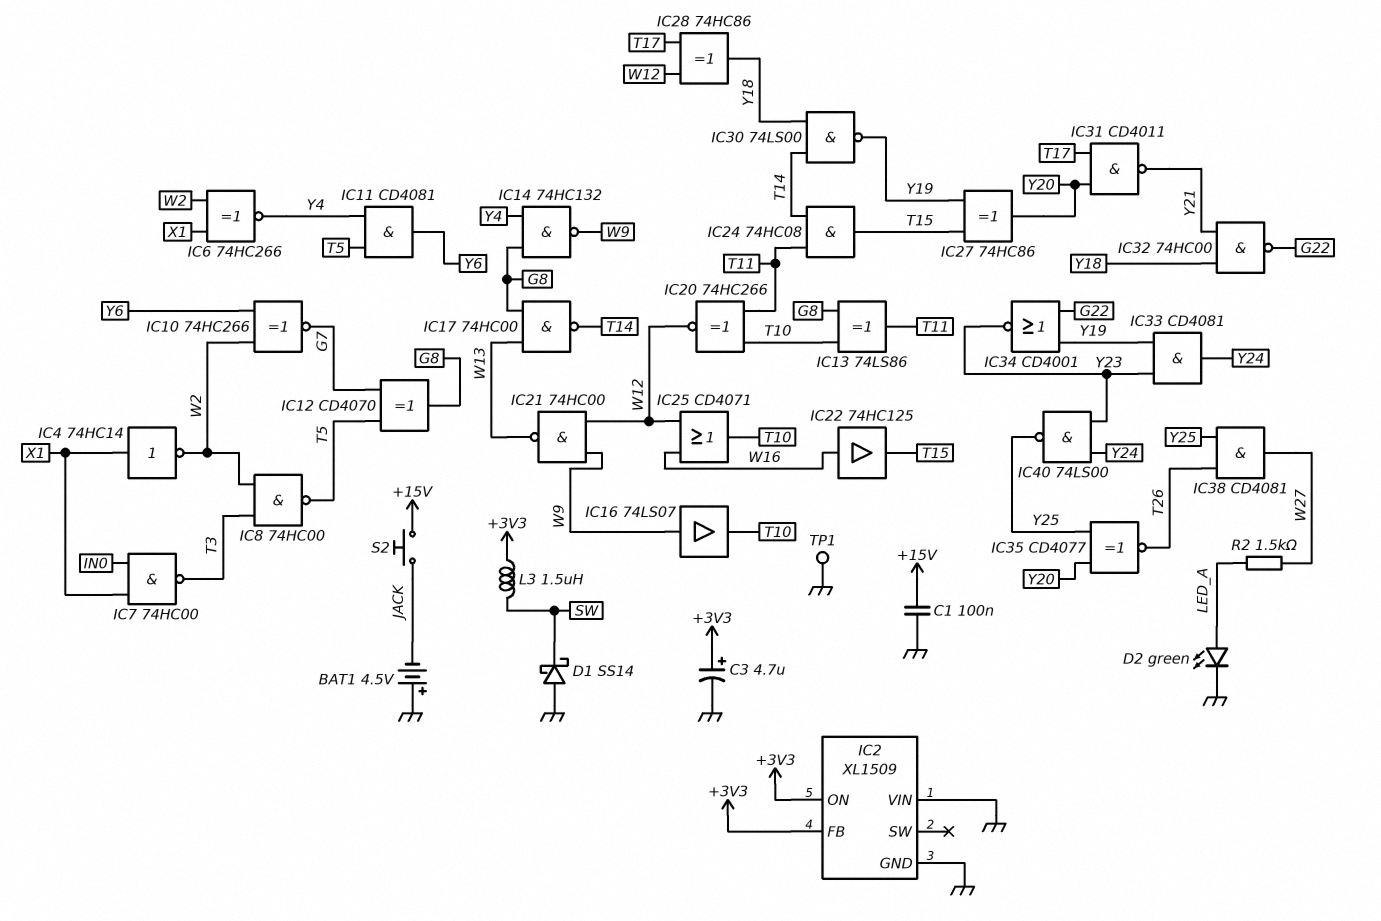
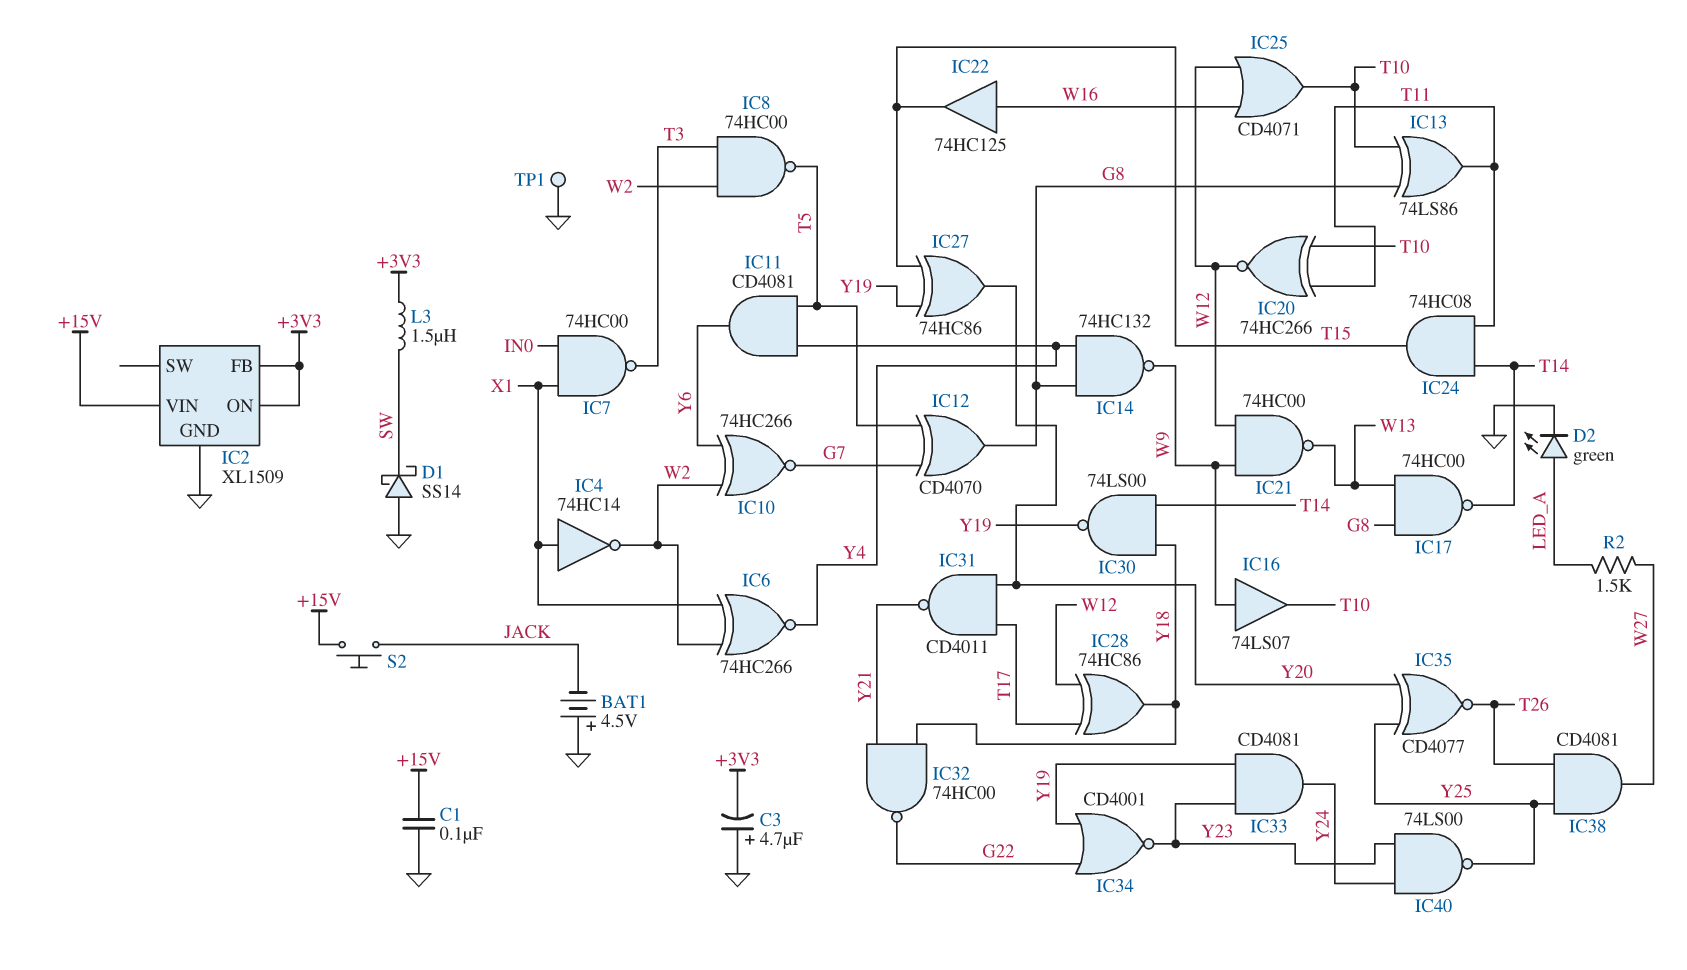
C3: 4.7uF (plus +3V3, minus GND) -> 4.7uF (plus GND, minus +3V3)
IC2 pin VIN: GND -> +15V

